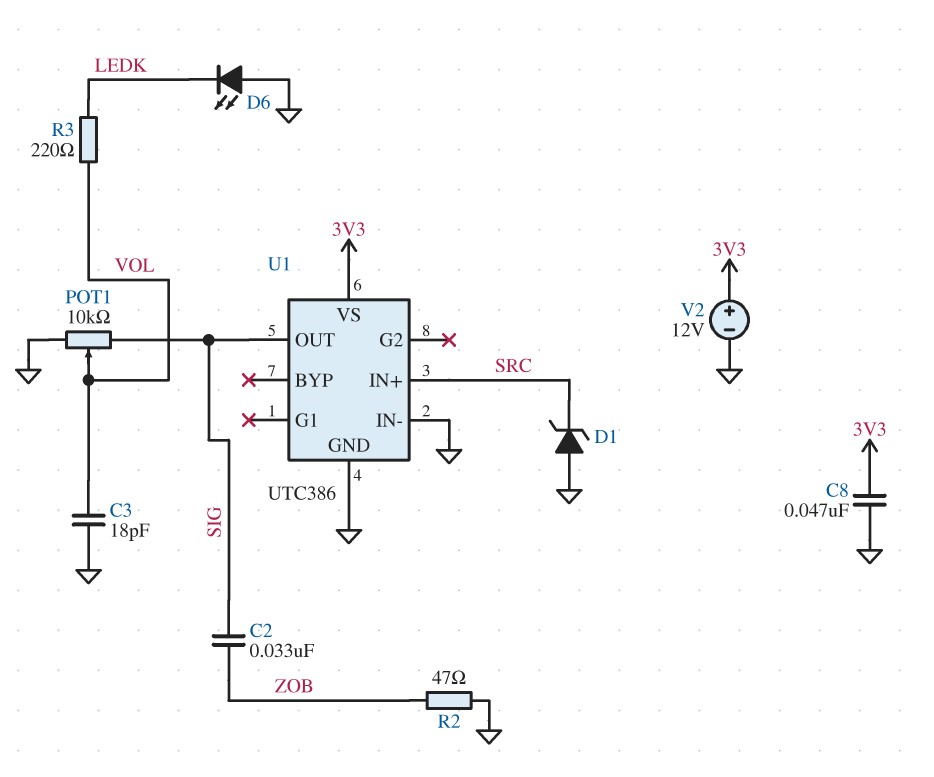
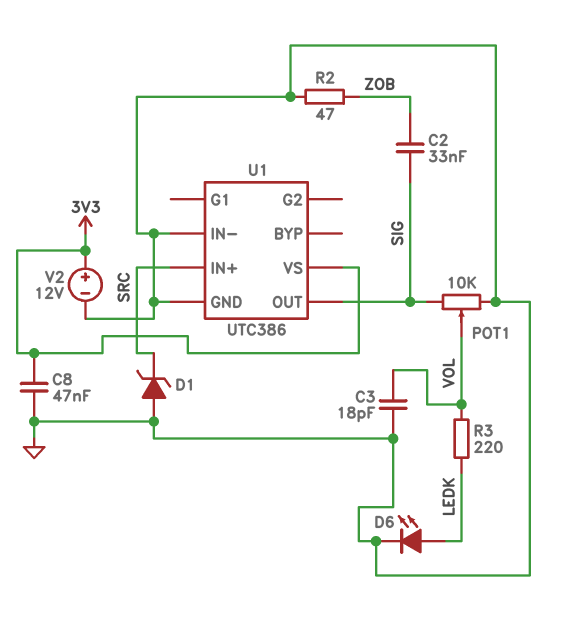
D6: LED (A GND, K LEDK) -> LED (A LEDK, K GND)

